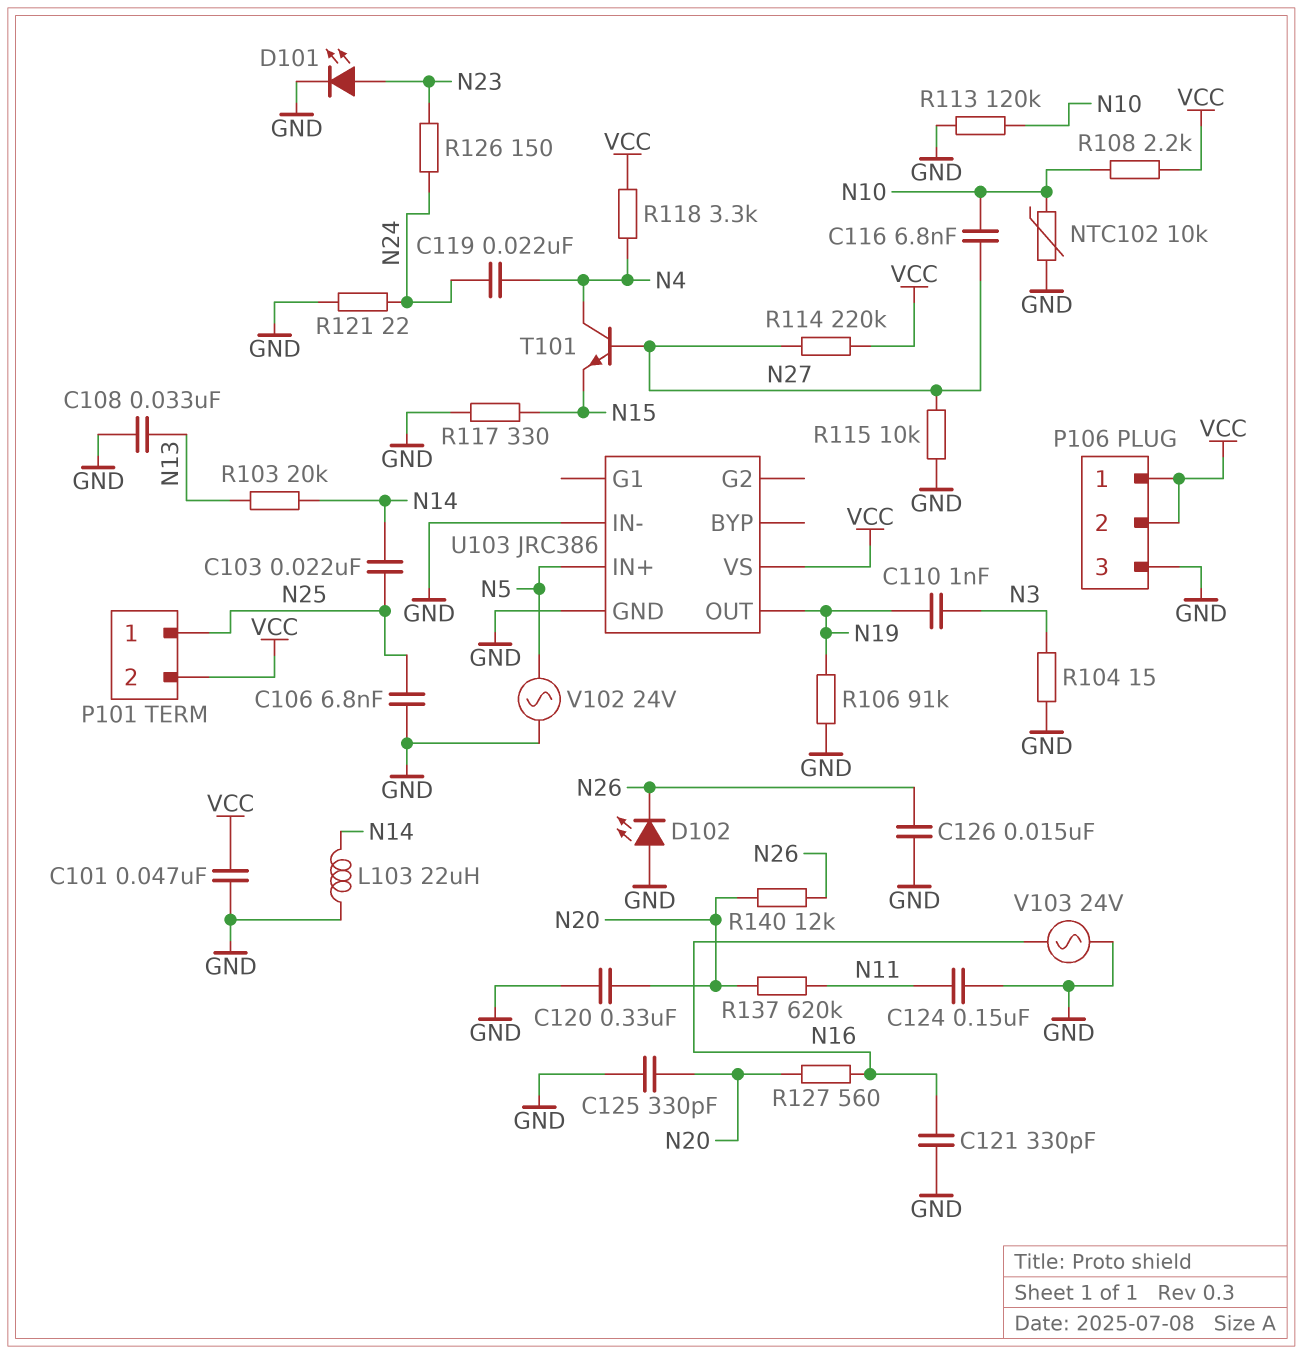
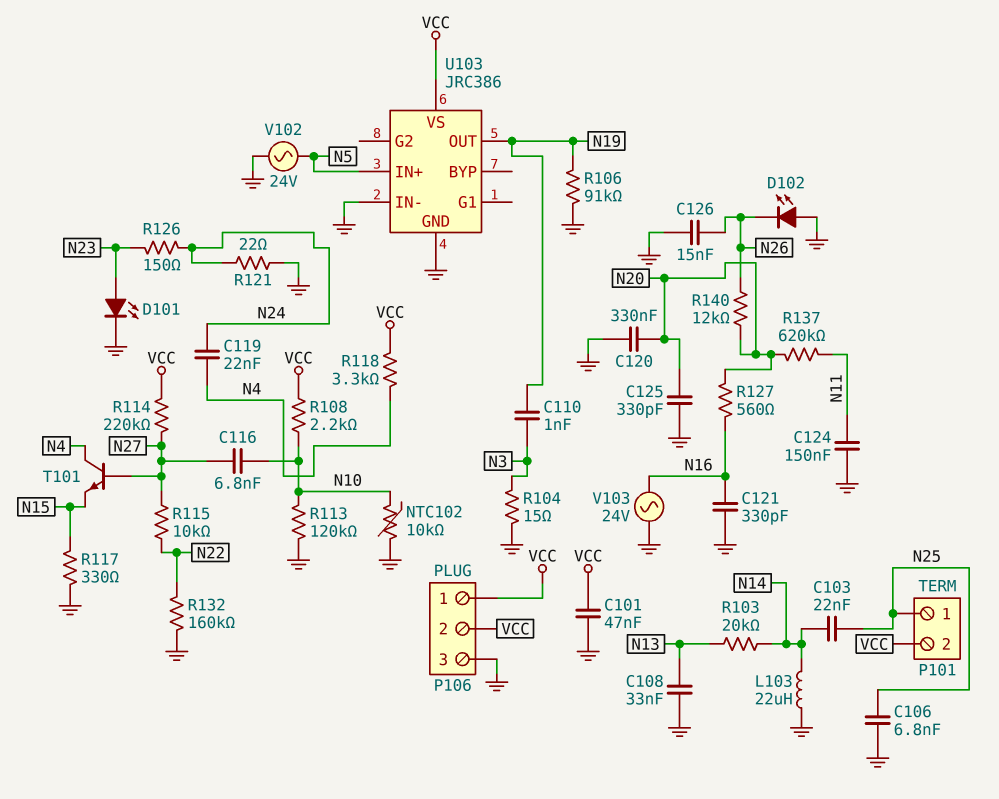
R115: 10k (GND, N27) -> 10k (N22, N27)
R132: none -> 160k (GND, N22)

